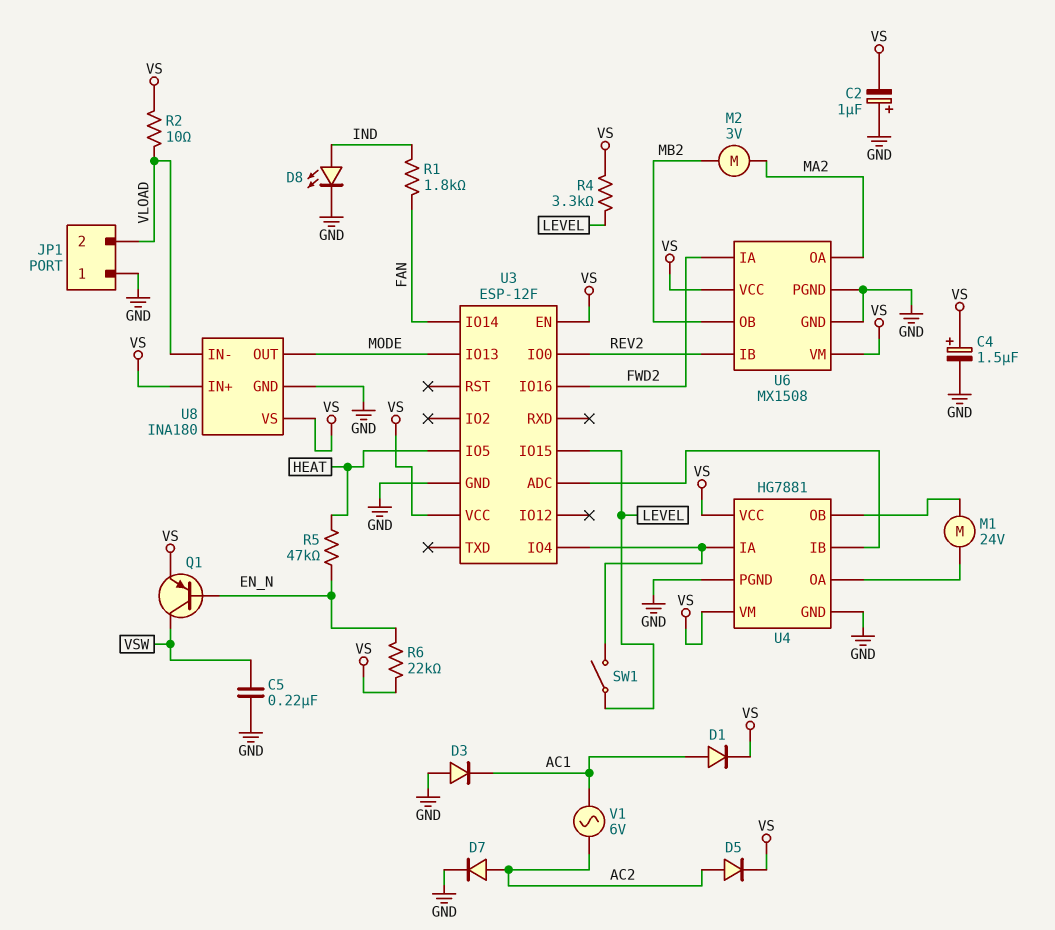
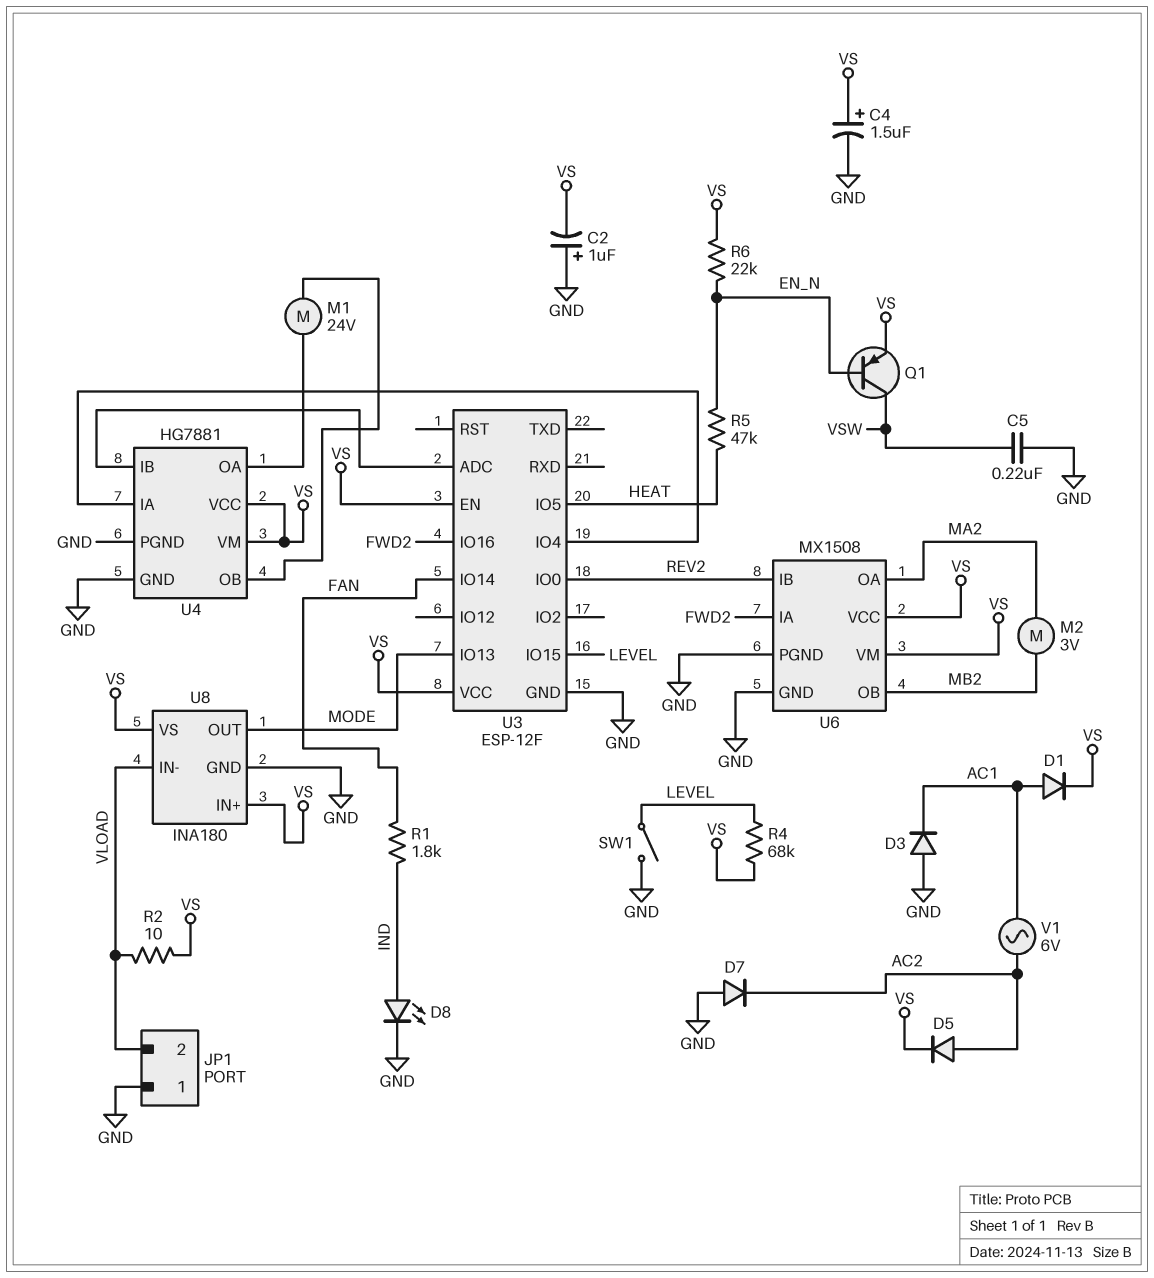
D7: diode (A AC2, K GND) -> diode (A GND, K AC2)
R4: 3.3k (LEVEL, VS) -> 68k (LEVEL, VS)
SW1: switch (LEVEL, U3/IO4) -> switch (GND, LEVEL)

